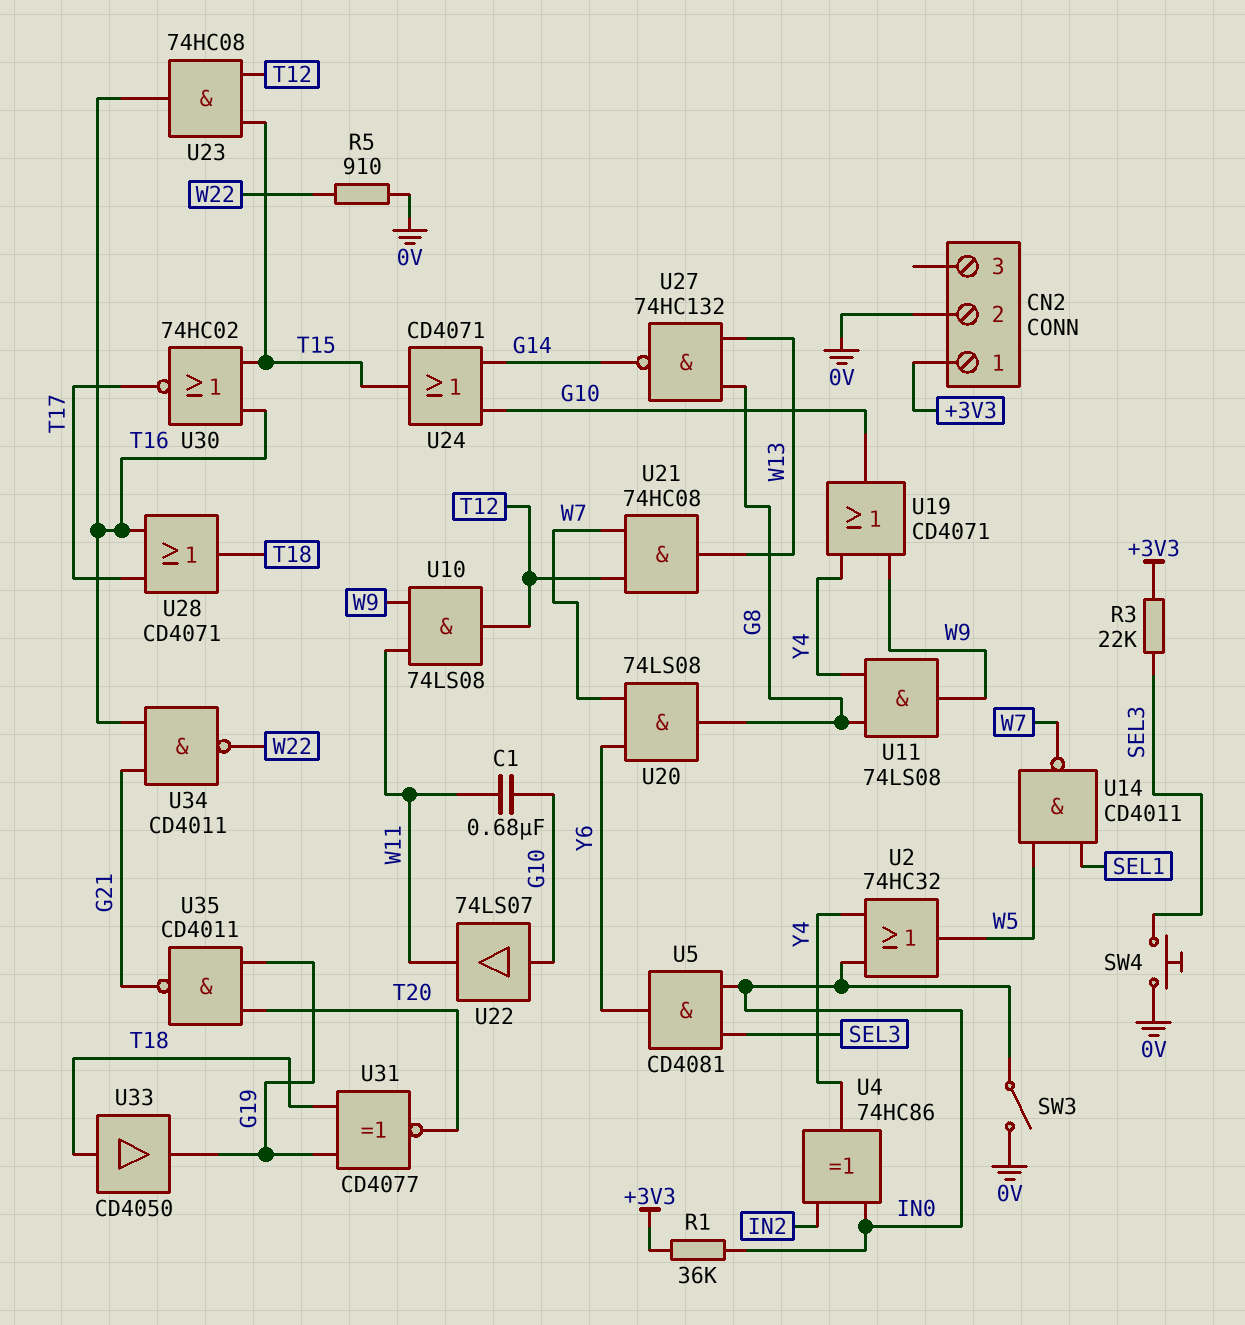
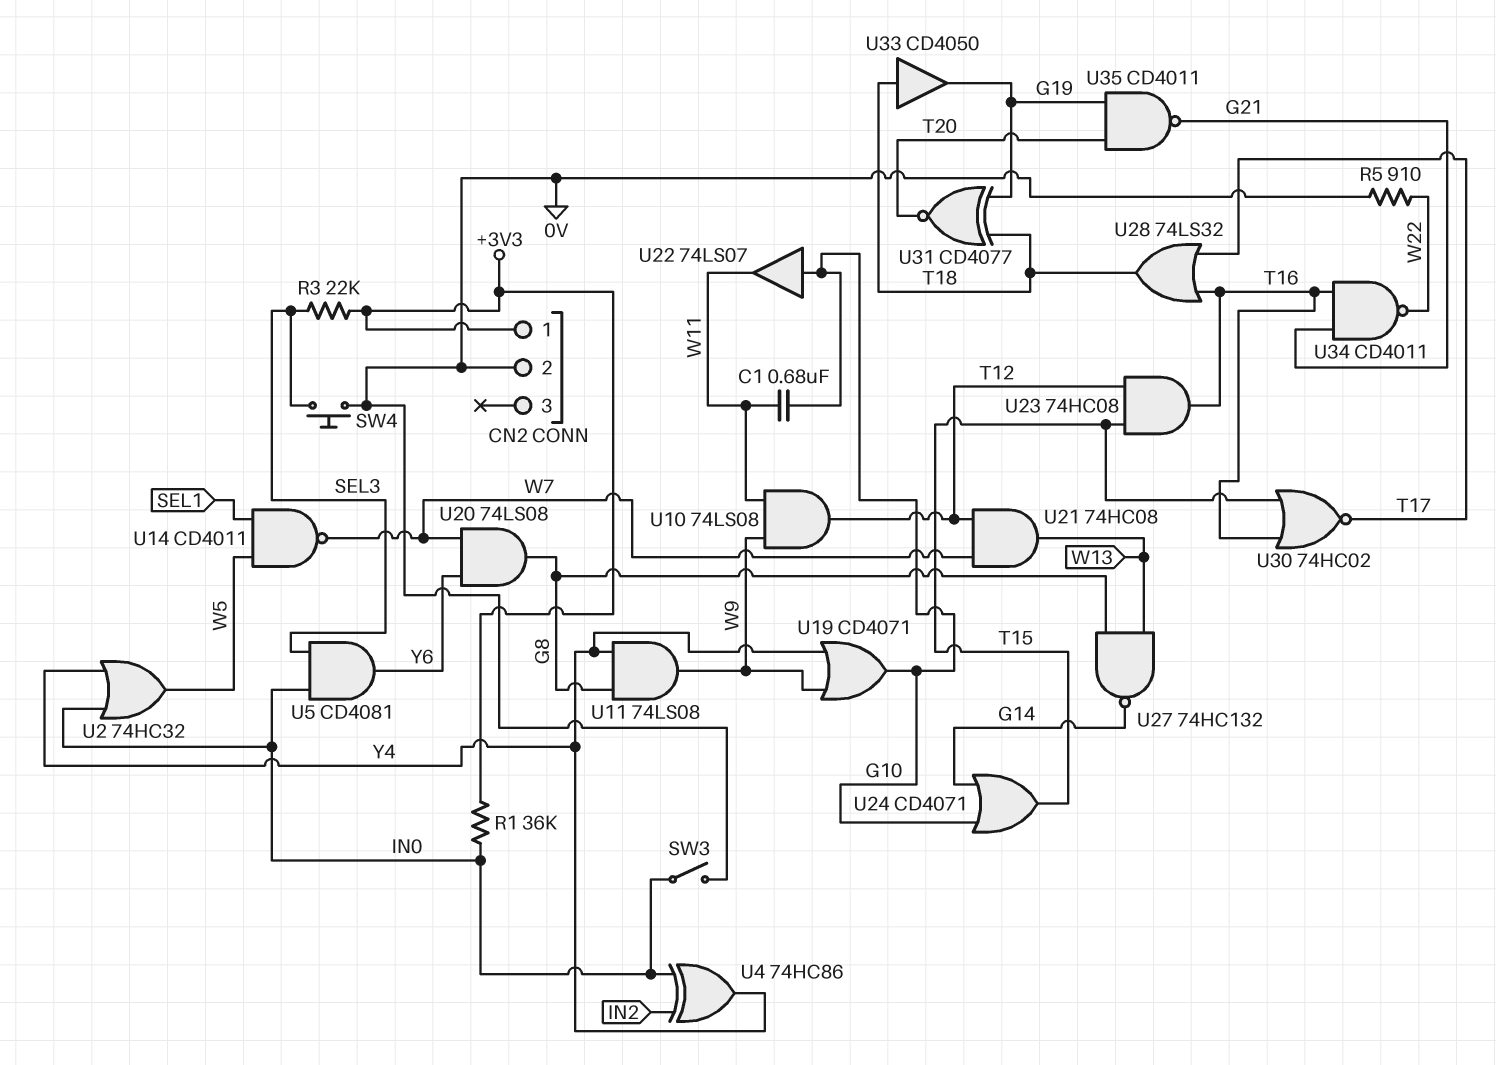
U28: OR CD4071 (in T16, in T17, out T18) -> OR 74LS32 (in T16, in T17, out T18)

